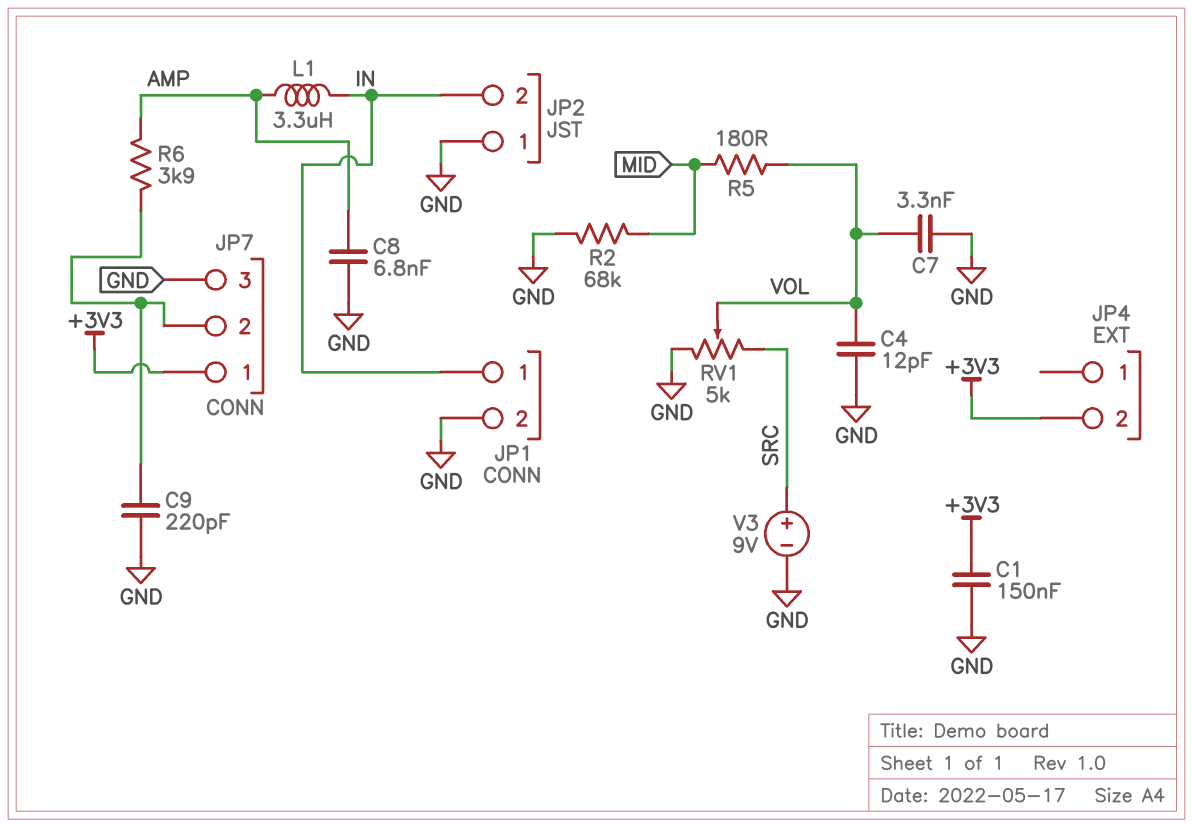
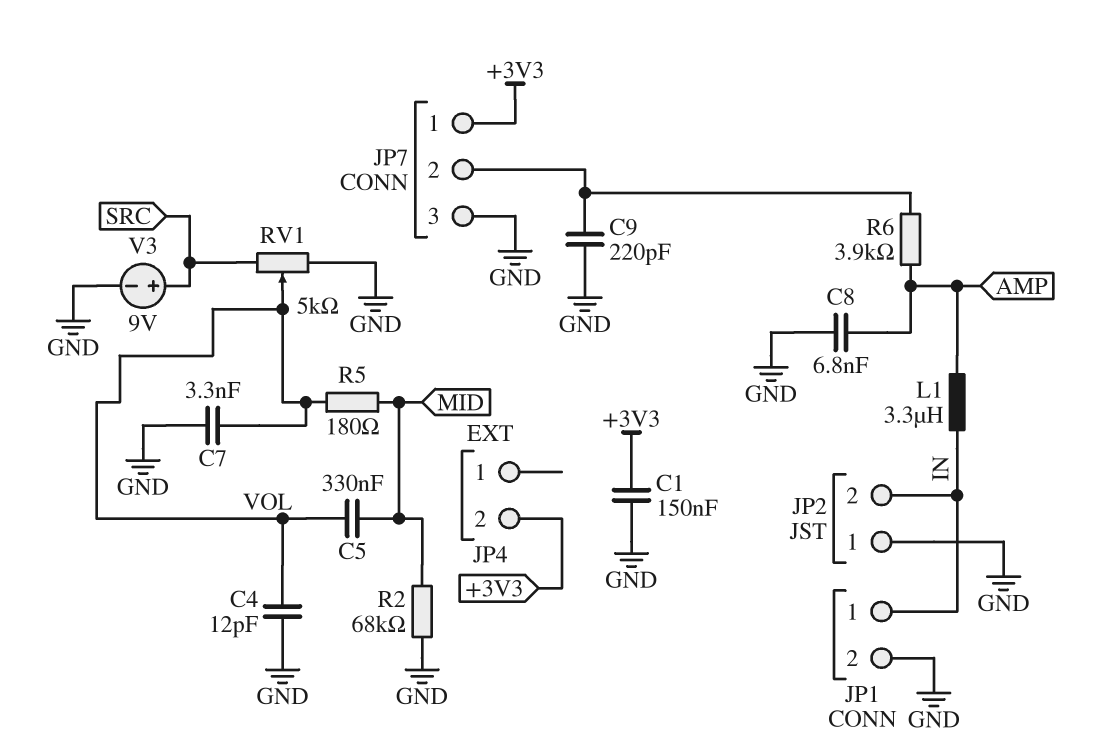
C5: none -> 330nF (MID, VOL)

